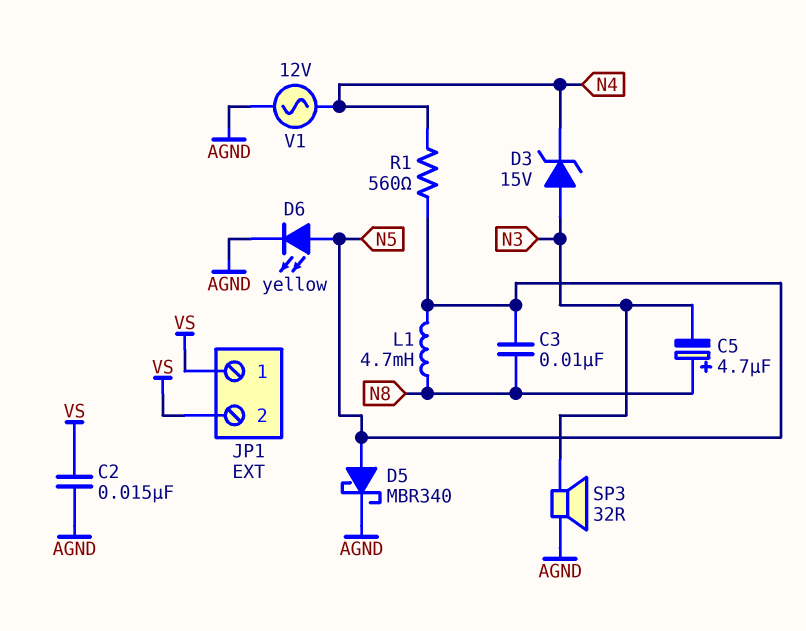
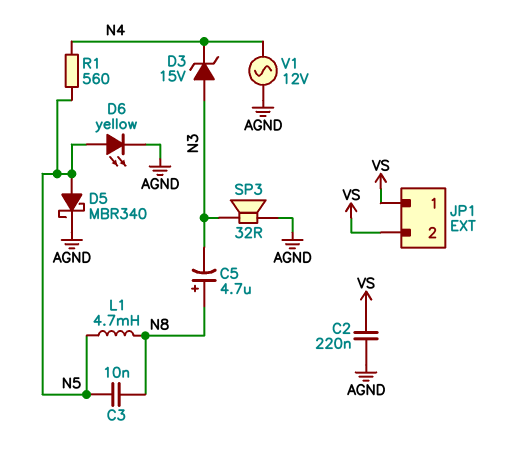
C2: 15nF (AGND, VS) -> 220nF (AGND, VS)

